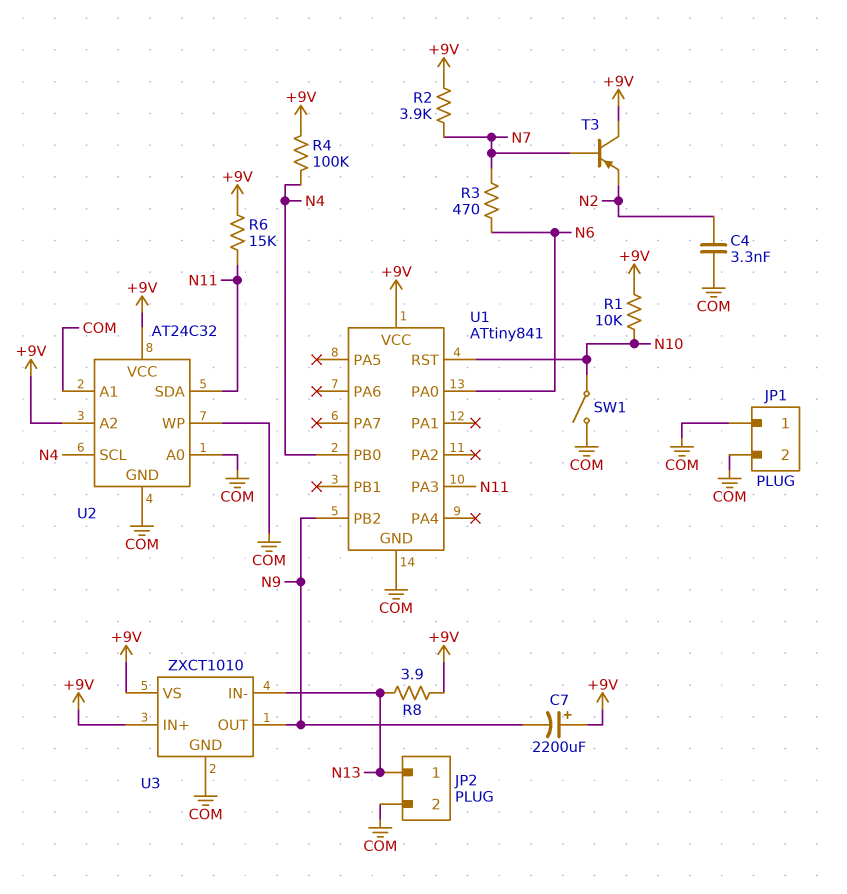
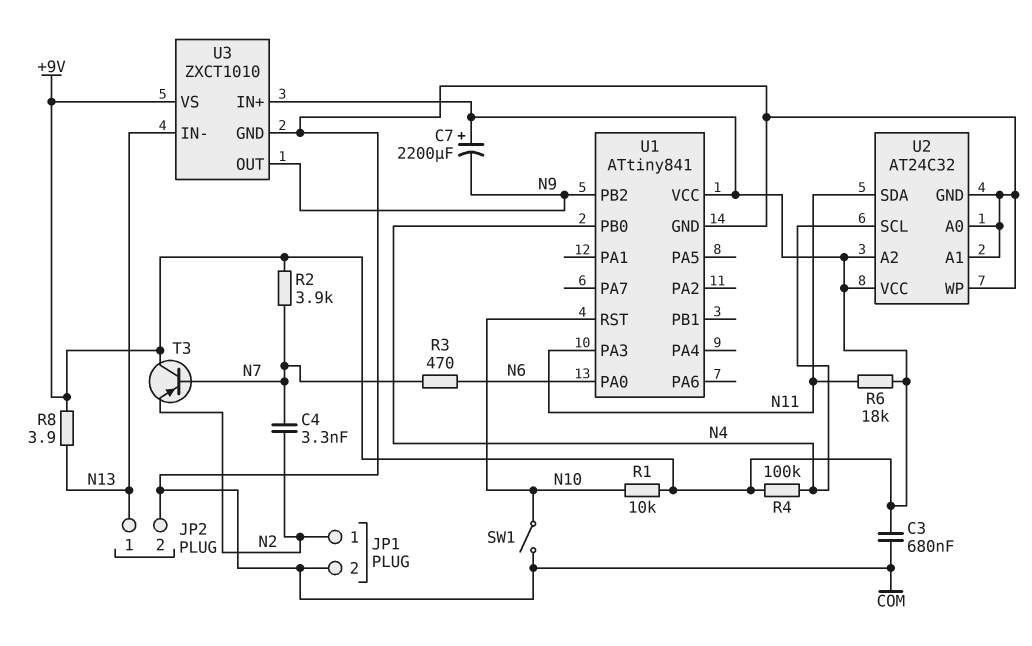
C3: none -> 680nF (+9V, COM)
C4: 3.3nF (COM, N2) -> 3.3nF (N2, N7)
JP1 pin 1: COM -> N2
R6: 15k (+9V, N11) -> 18k (+9V, N11)

